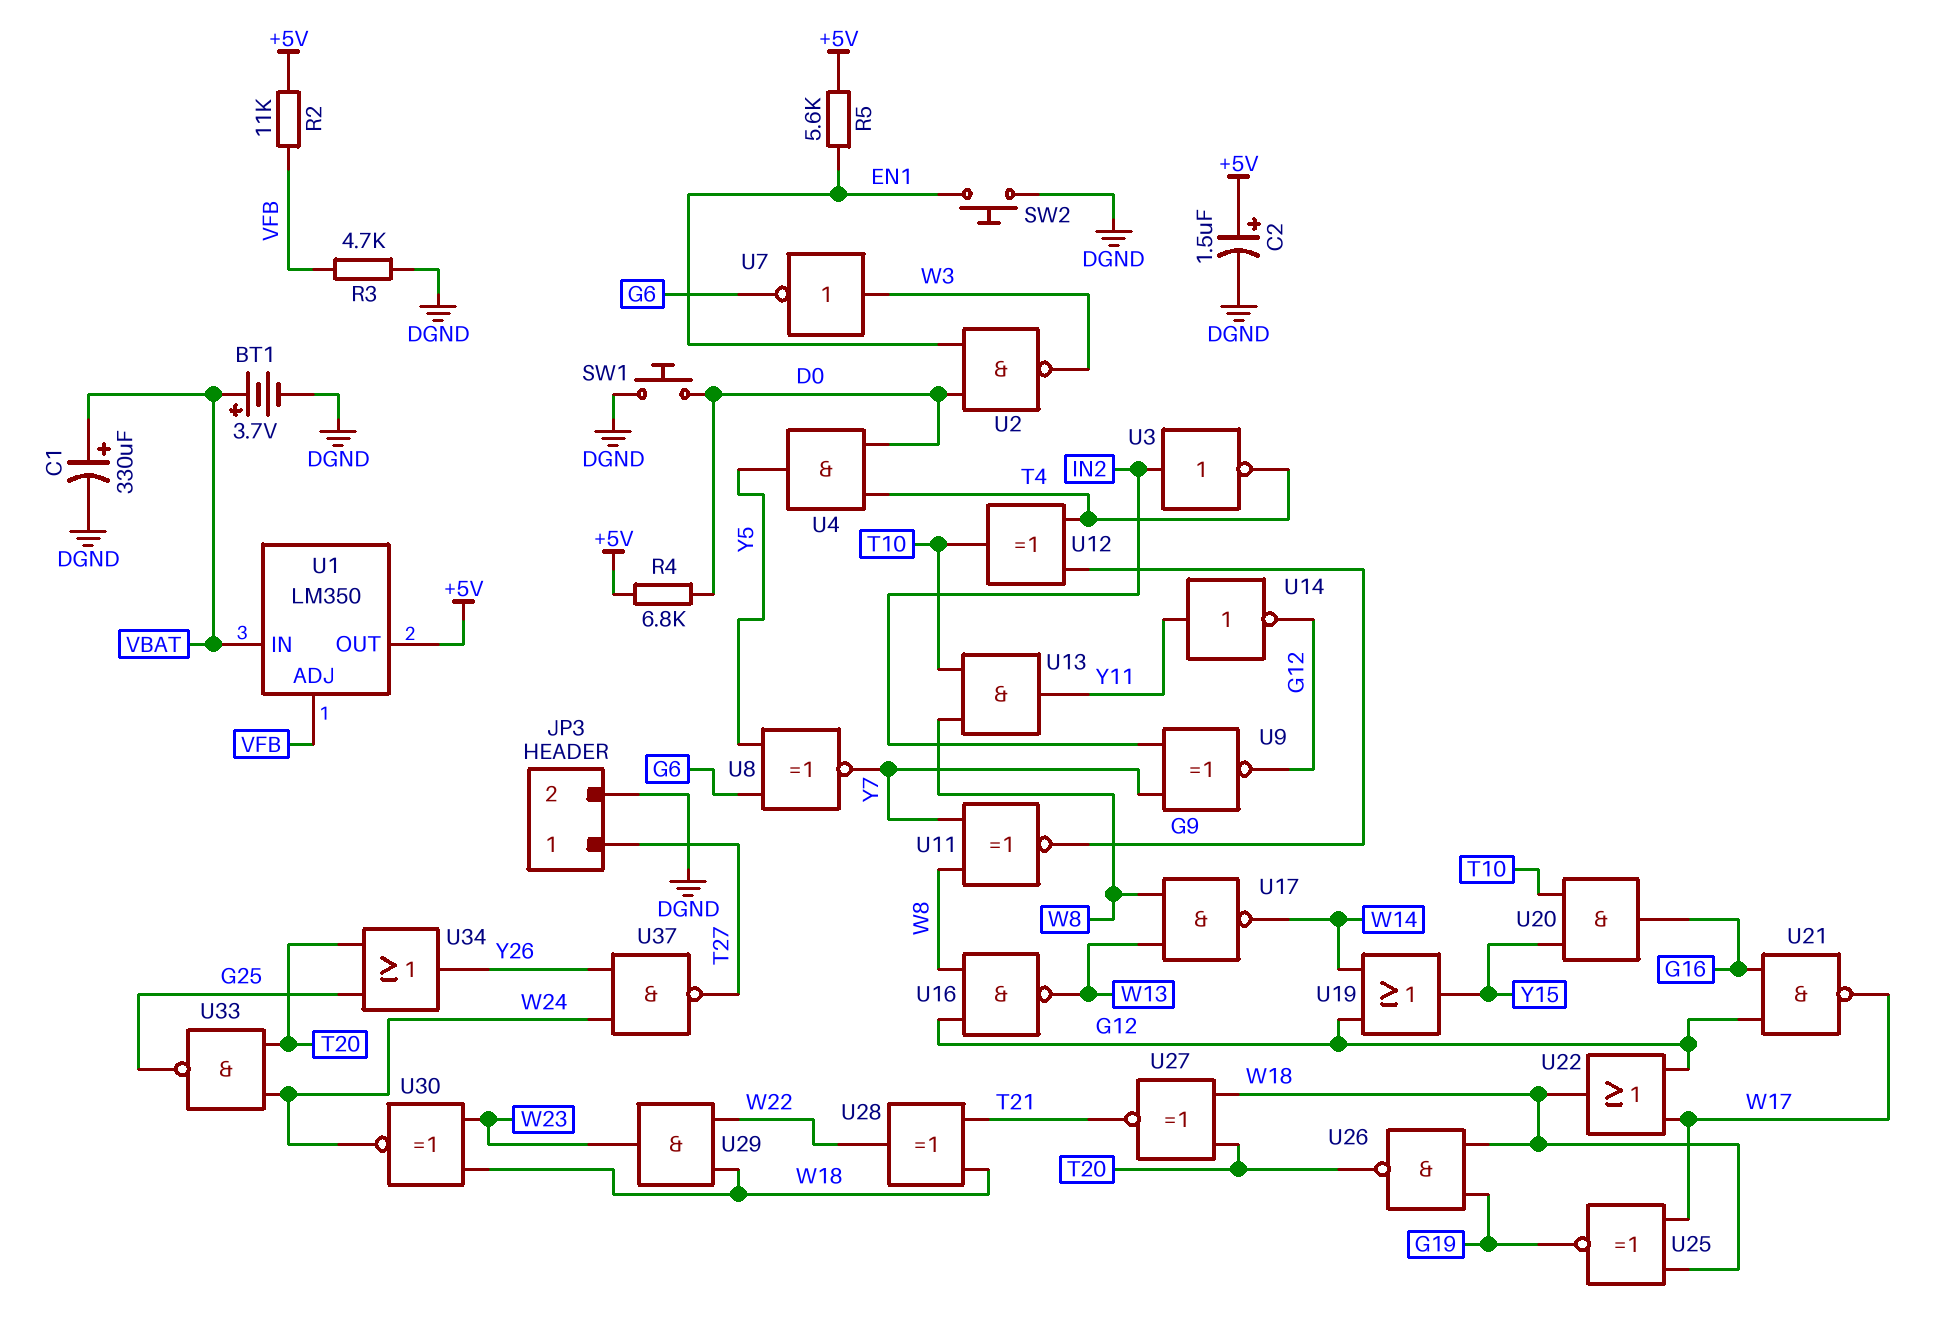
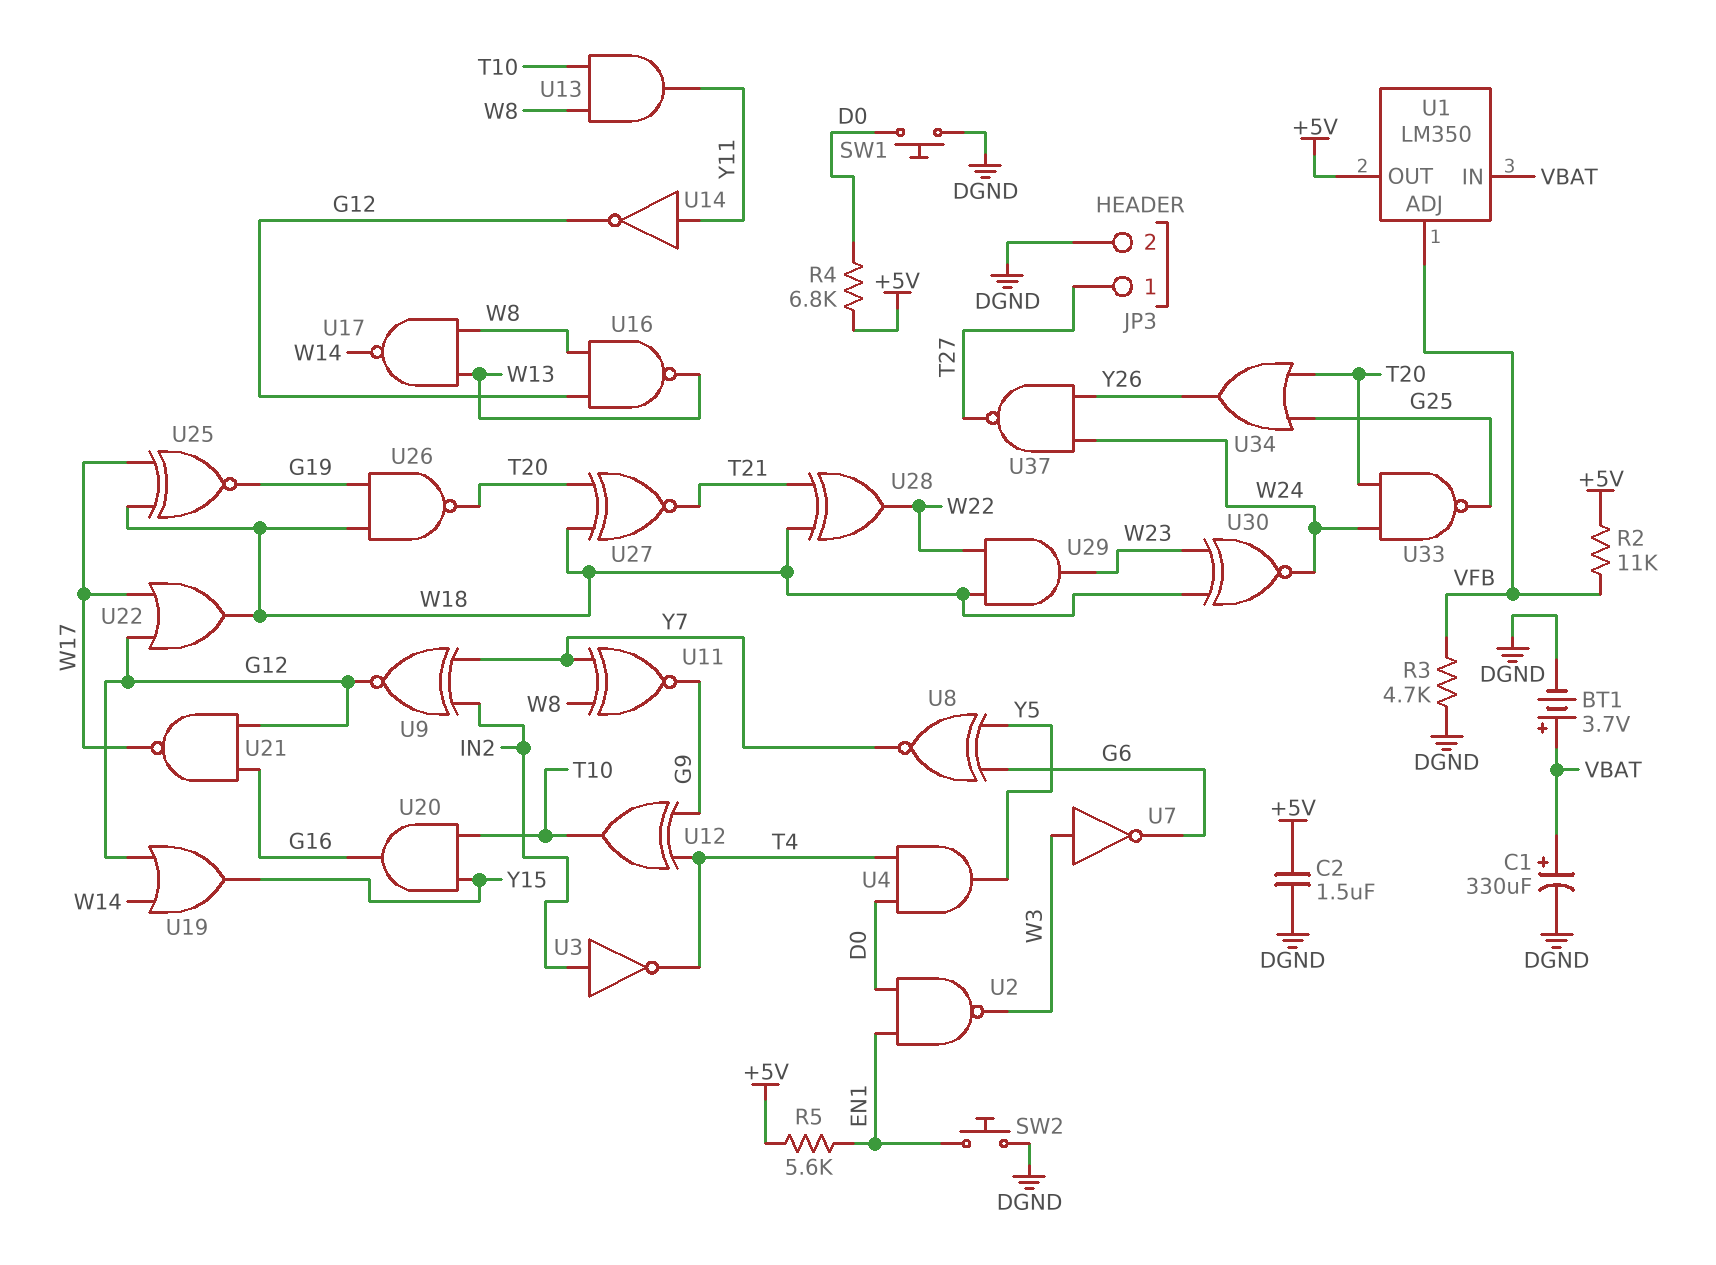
C2: 1.5uF (plus +5V, minus DGND) -> 1.5uF (+5V, DGND)

